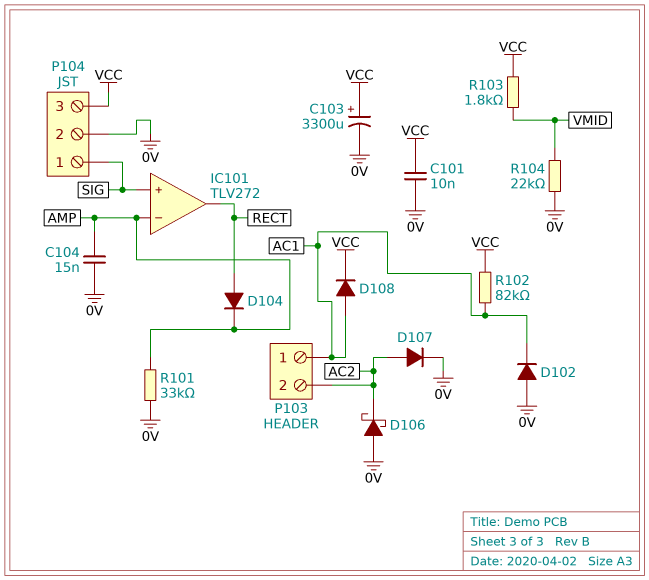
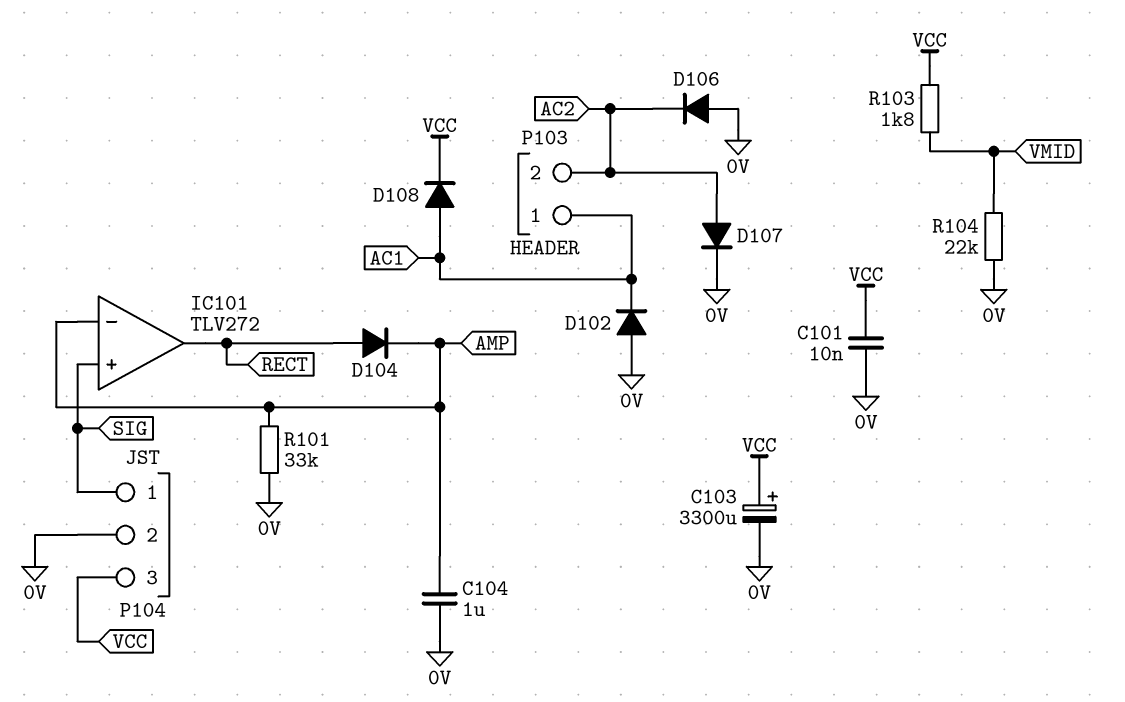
C104: 15nF (0V, AMP) -> 1uF (0V, AMP)
D106: schottky (A 0V, K AC2) -> diode (A 0V, K AC2)
R102: 82k (AC1, VCC) -> none

